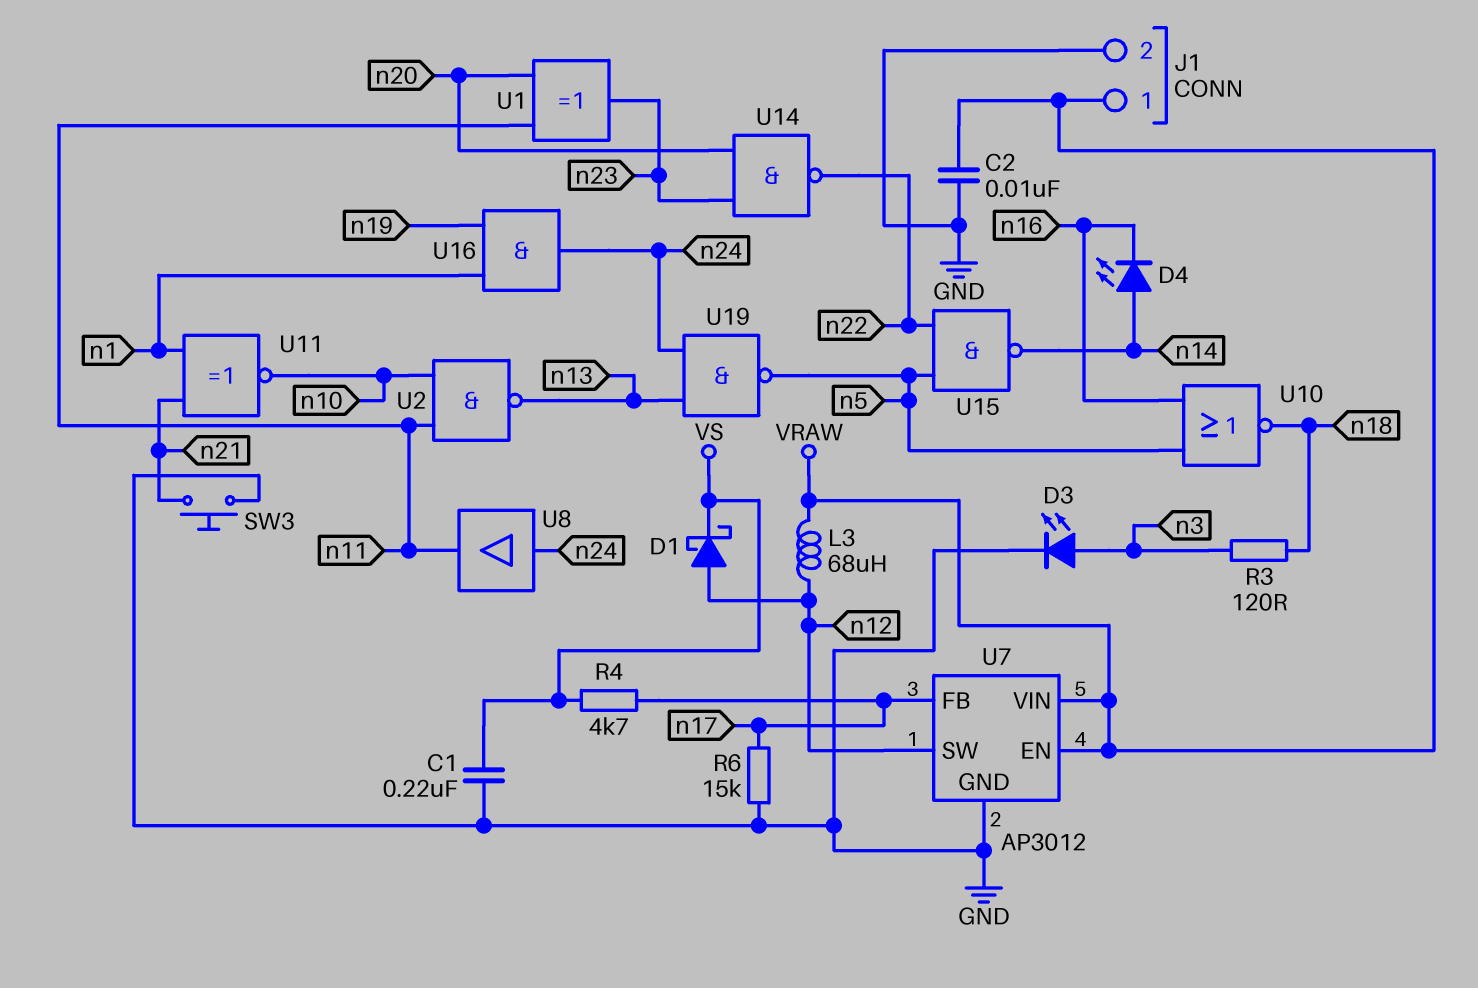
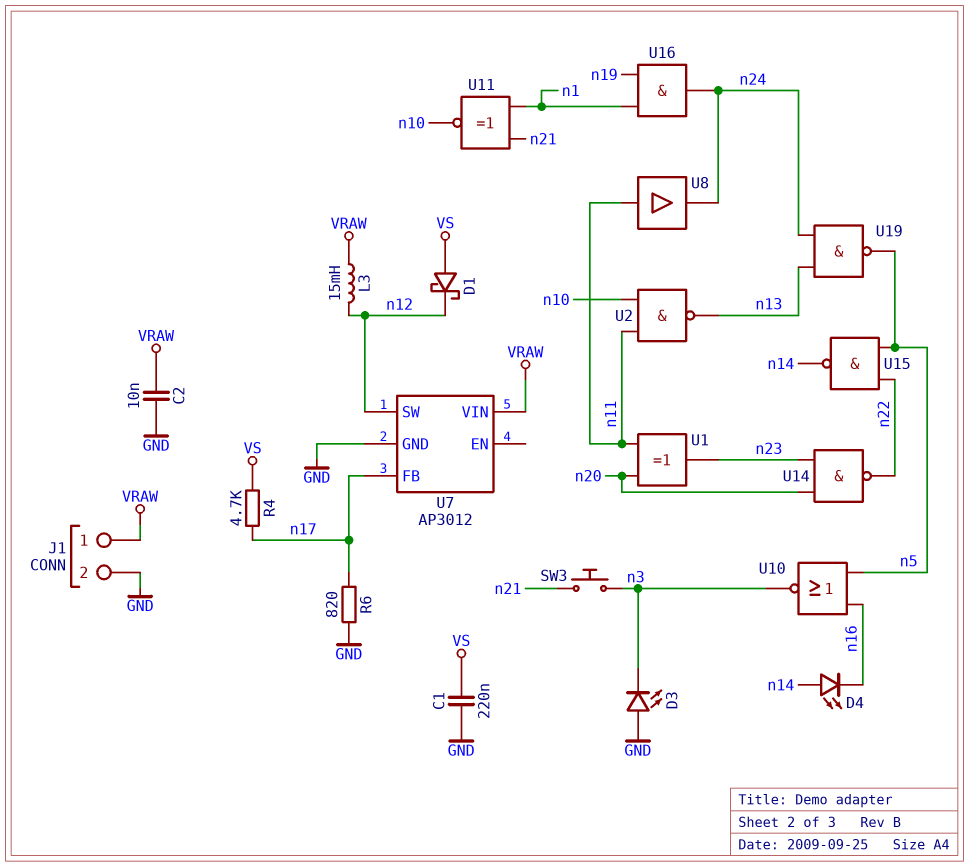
D1: schottky (A n12, K VS) -> schottky (A VS, K n12)
D3: LED (A n3, K GND) -> LED (A GND, K n3)
L3: 68uH (VRAW, n12) -> 15mH (VRAW, n12)
R3: 120 (n3, n18) -> none
R6: 15k (GND, n17) -> 820 (GND, n17)
SW3: button (GND, n21) -> button (n3, n21)
U7 pin EN: VRAW -> none
U8: buffer (in n24, out n11) -> buffer (in n11, out n24)
U10: NOR (in n5, in n16, out n18) -> NOR (in n5, in n16, out n3)

